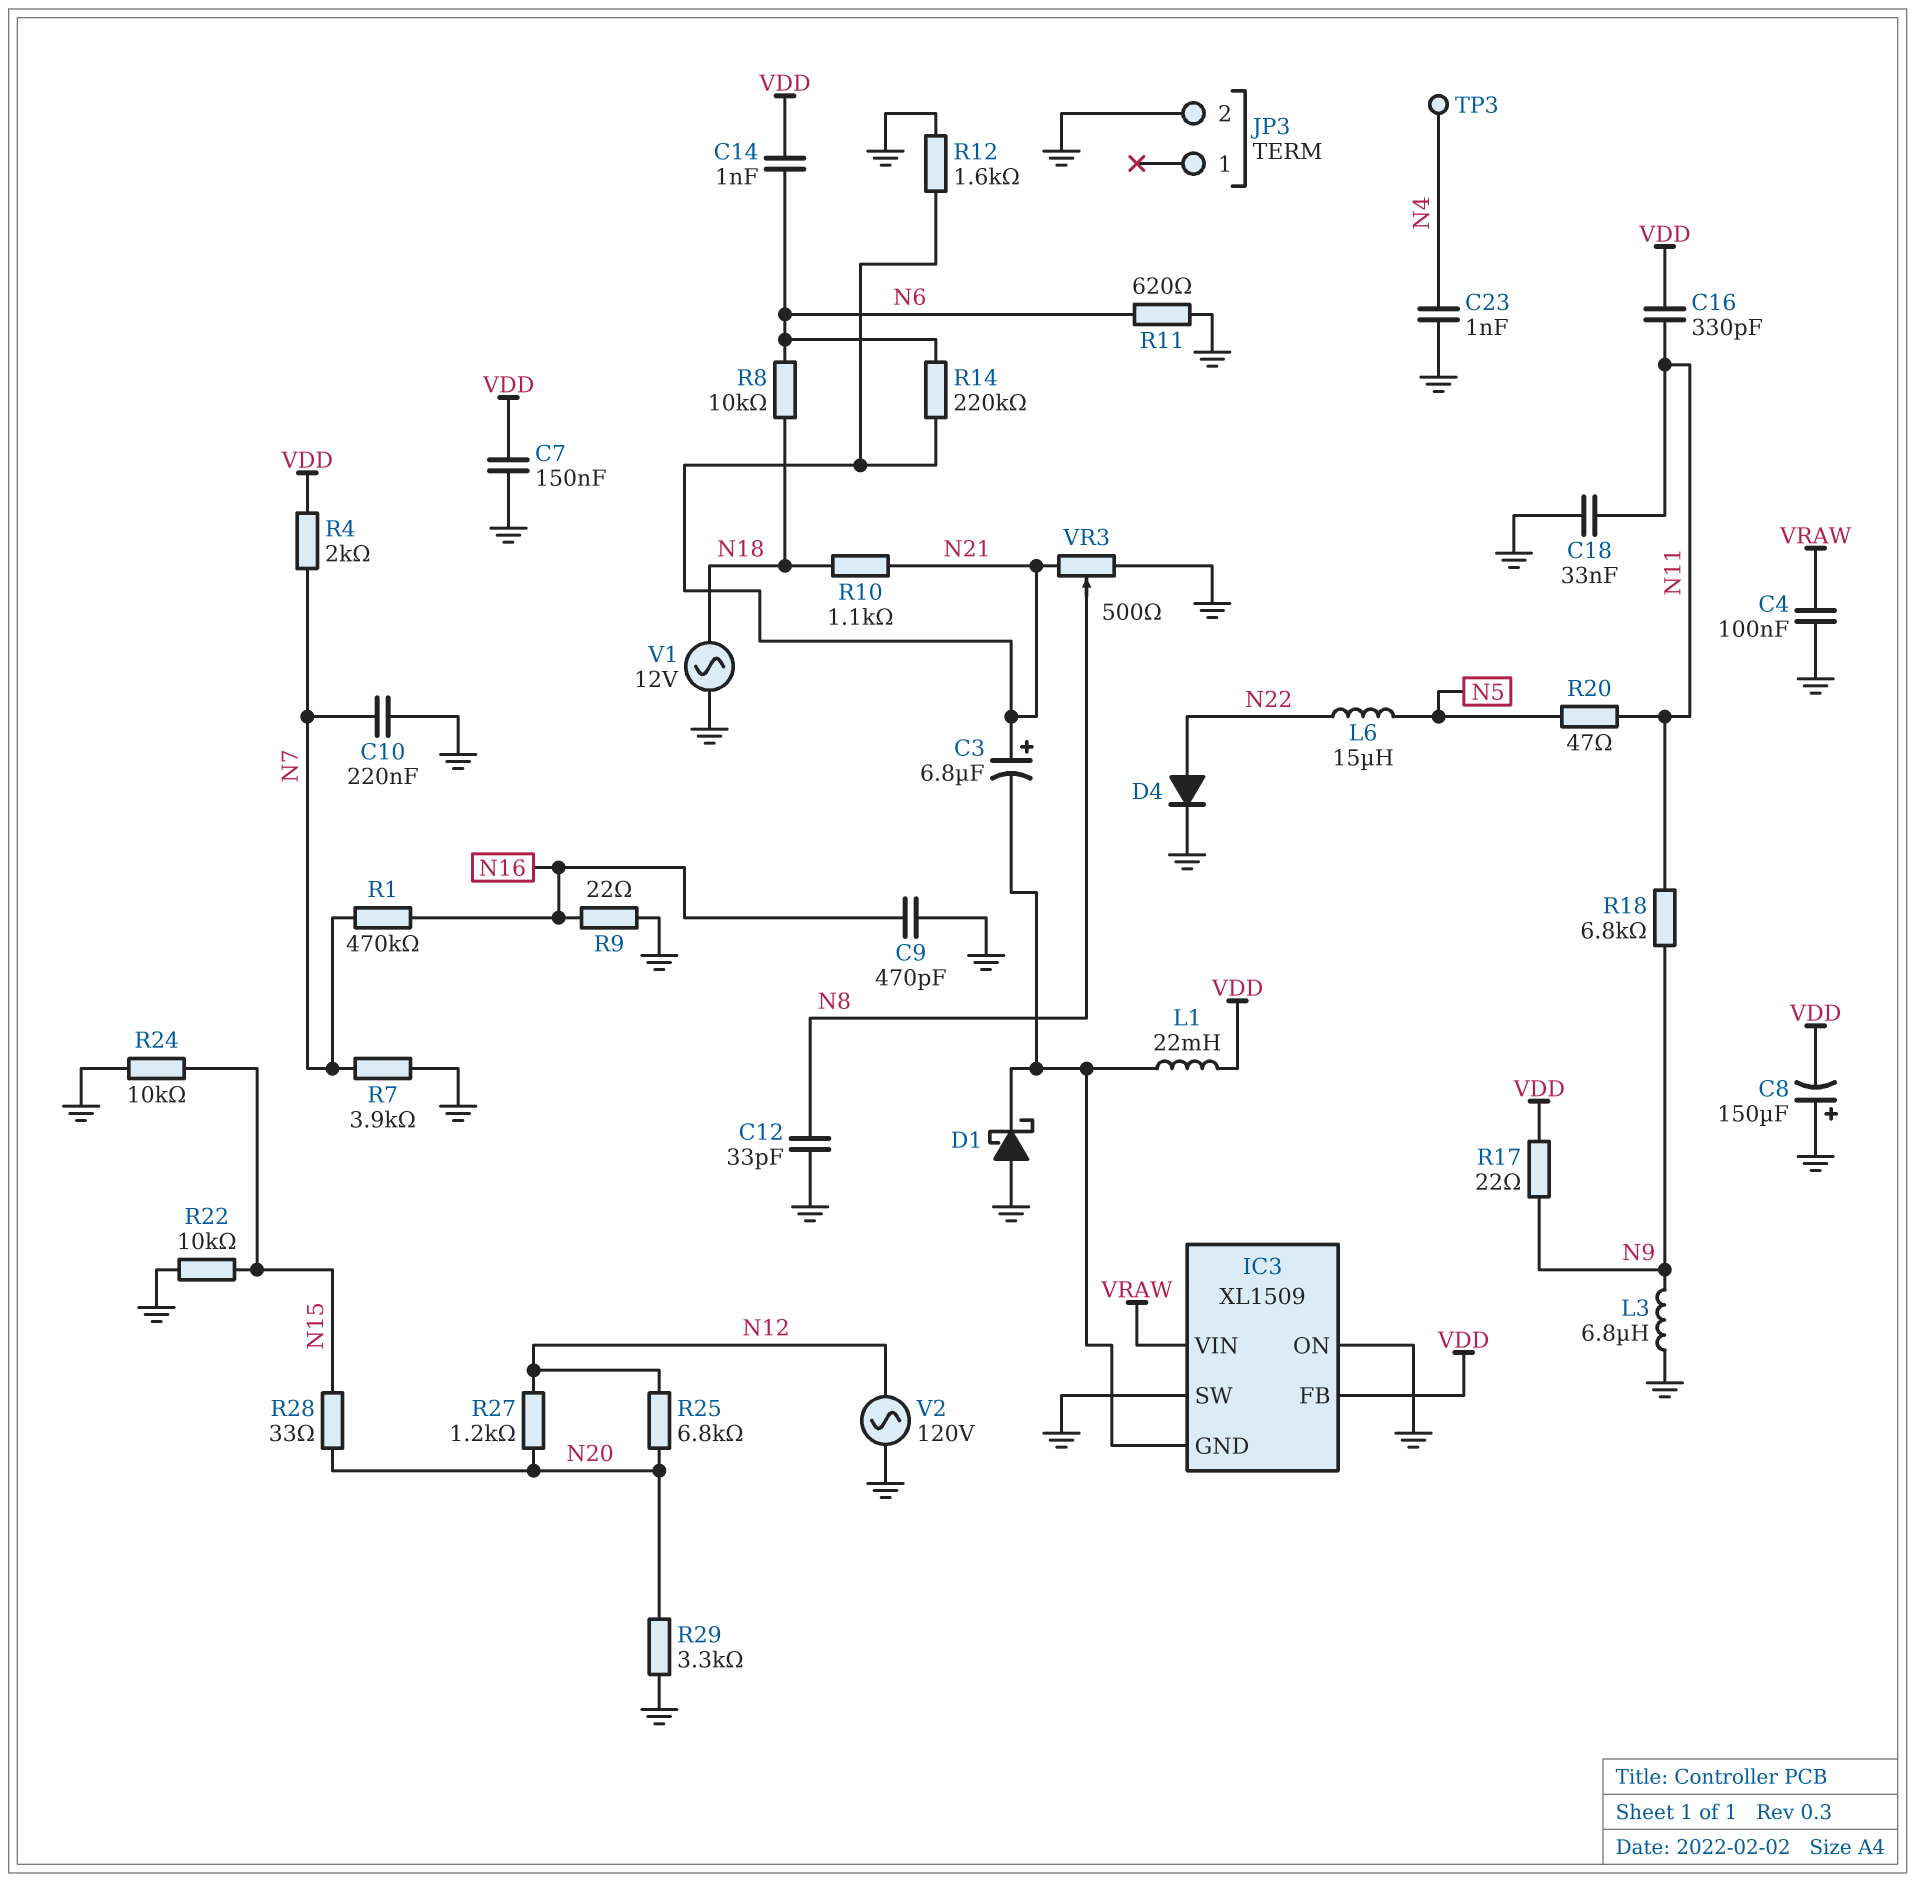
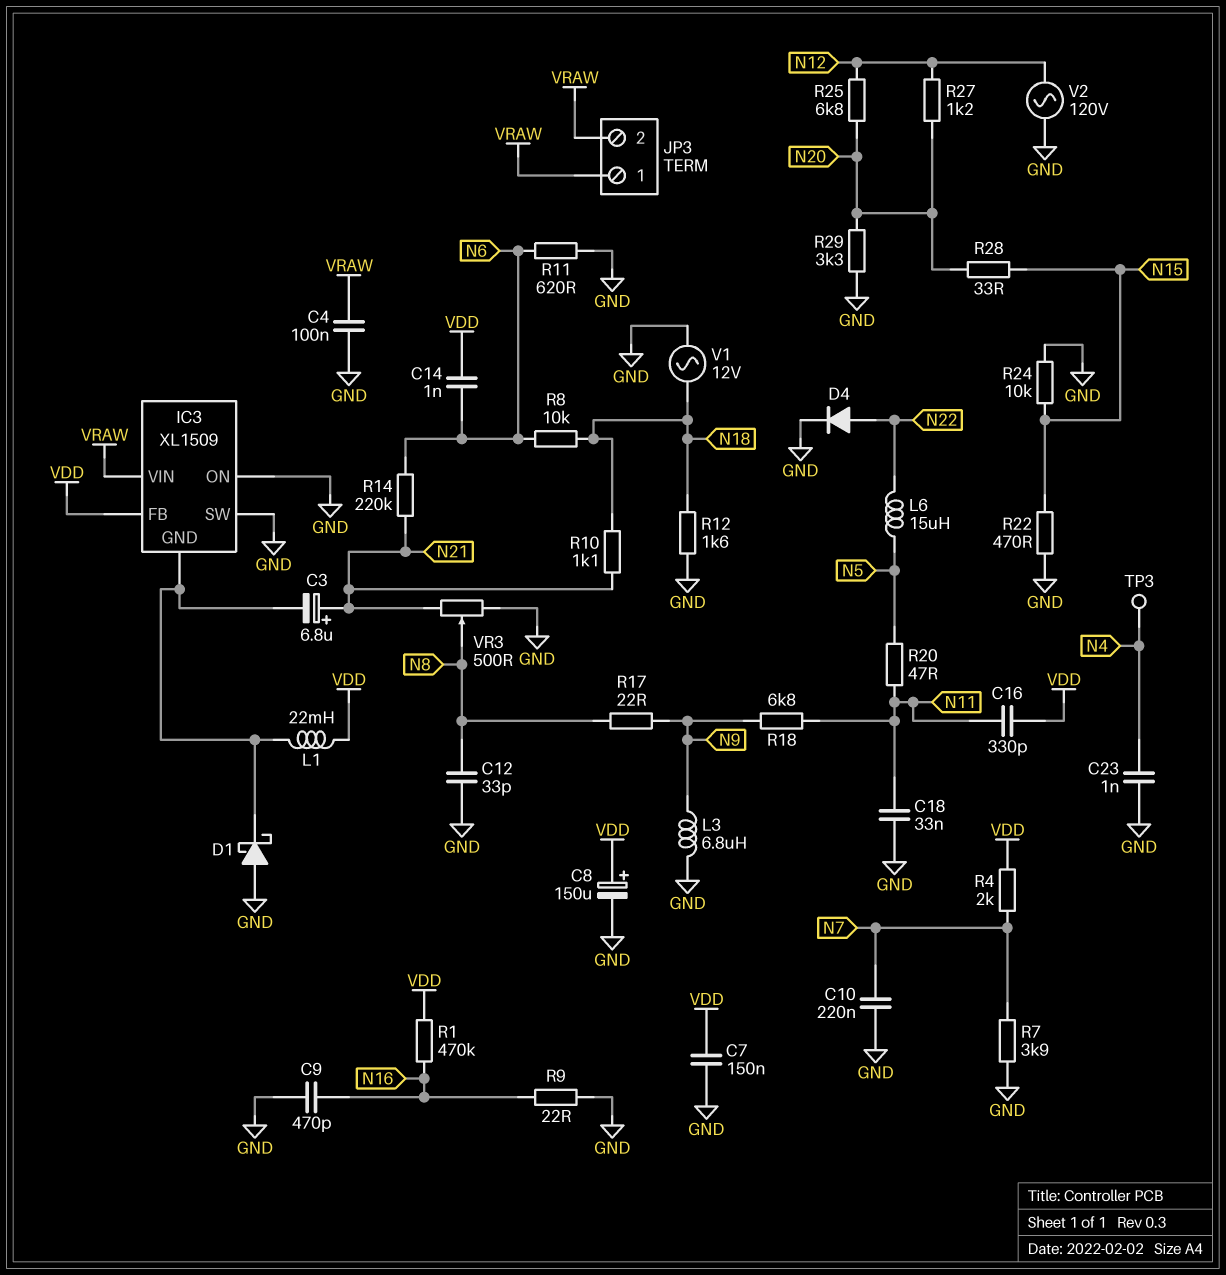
C8: 150uF (plus GND, minus VDD) -> 150uF (plus VDD, minus GND)
JP3 pin 1: none -> VRAW
JP3 pin 2: GND -> VRAW
R1: 470k (N7, N16) -> 470k (N16, VDD)
R12: 1.6k (GND, N21) -> 1.6k (GND, N18)
R17: 22 (N9, VDD) -> 22 (N8, N9)
R22: 10k (GND, N15) -> 470 (GND, N15)

